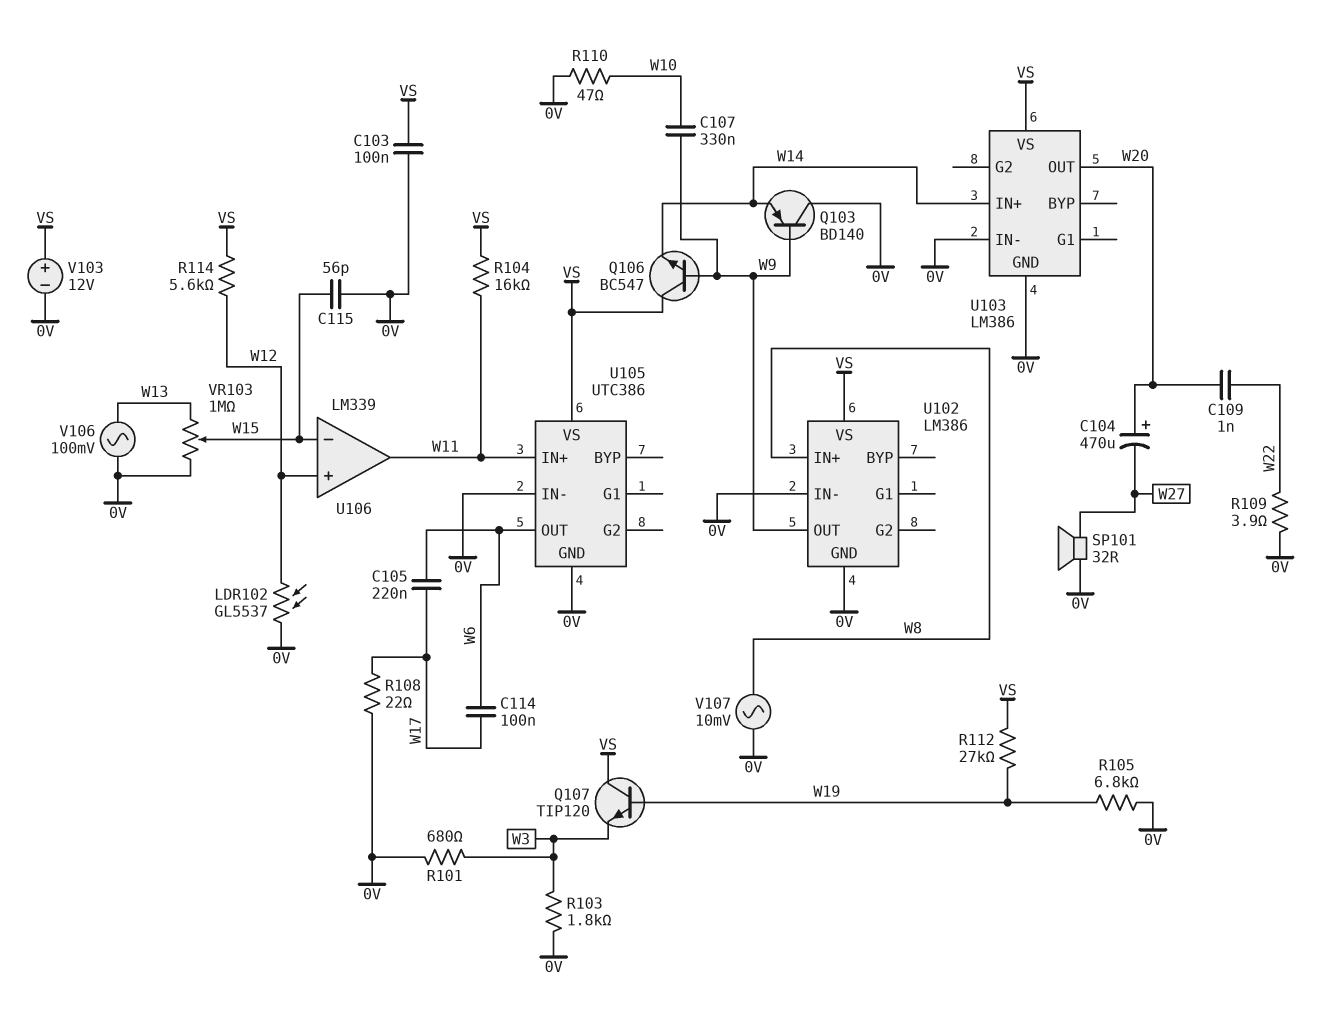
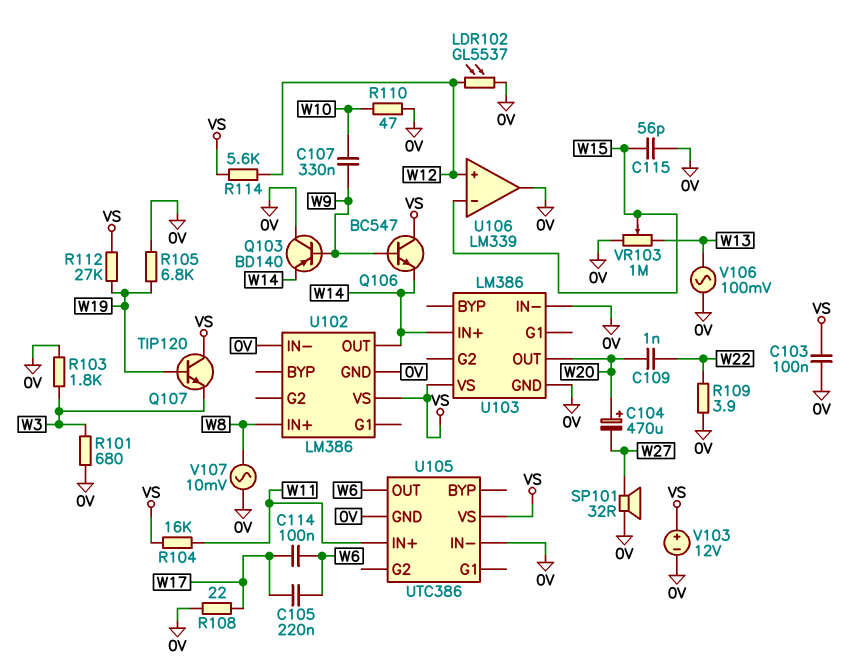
U102 pin OUT: W9 -> W14
U106 pin out: W11 -> 0V

